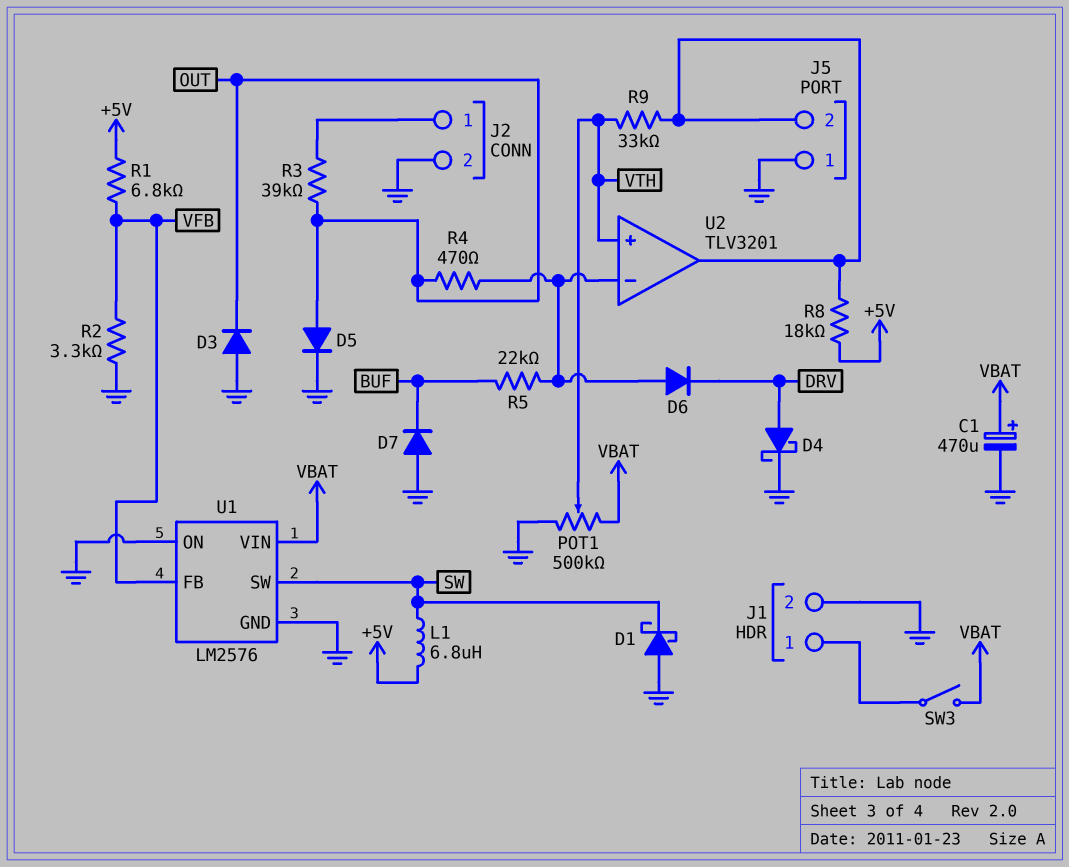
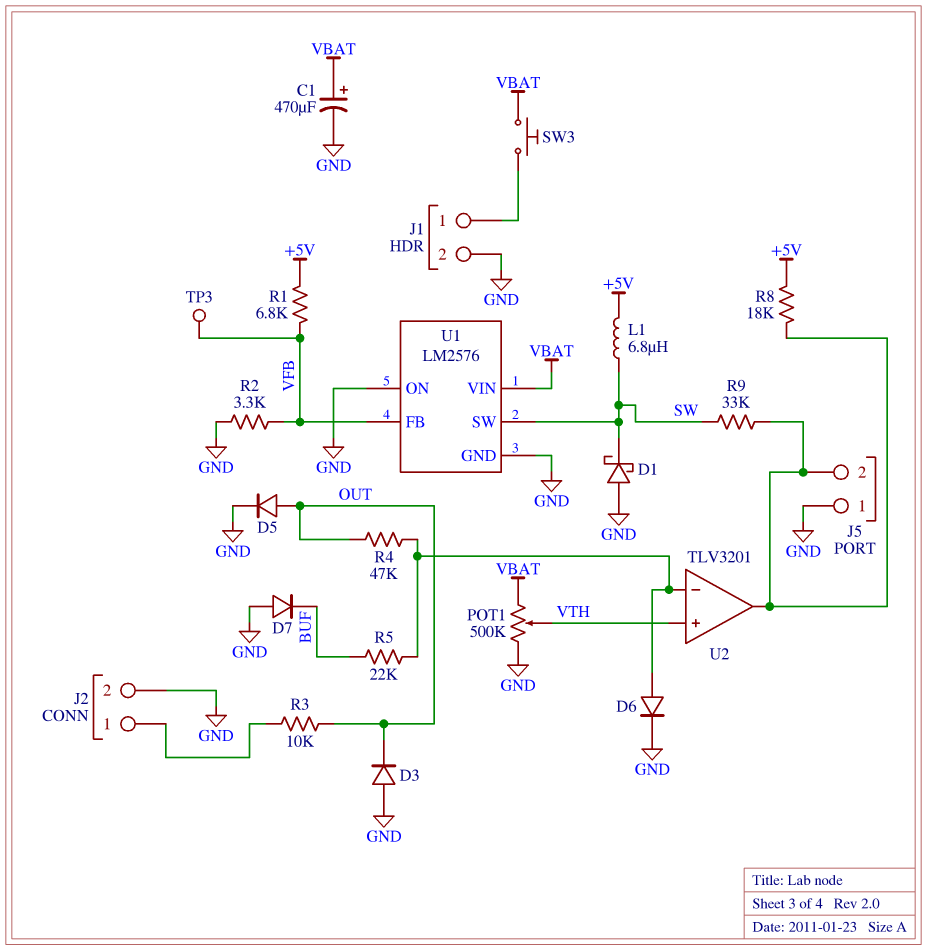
D4: schottky (A DRV, K GND) -> none
D6: diode (A U2/in-, K DRV) -> diode (A U2/in-, K GND)
R3: 39k (J2/1, OUT) -> 10k (J2/1, OUT)
R4: 470 (OUT, U2/in-) -> 47k (OUT, U2/in-)
R9: 33k (J5/2, VTH) -> 33k (J5/2, SW)
SW3: switch (J1/1, VBAT) -> button (J1/1, VBAT)
TP3: none -> test point (VFB)

